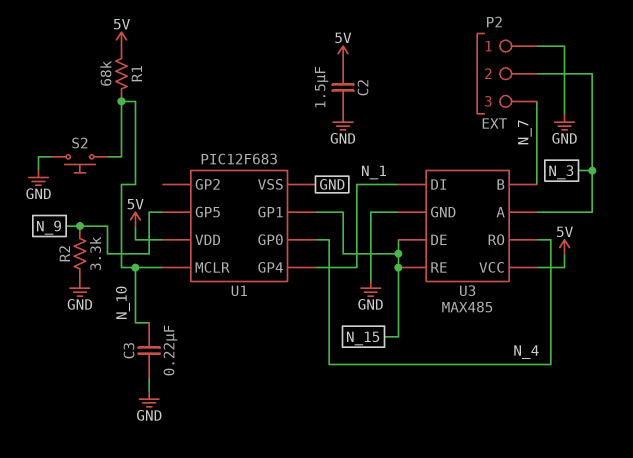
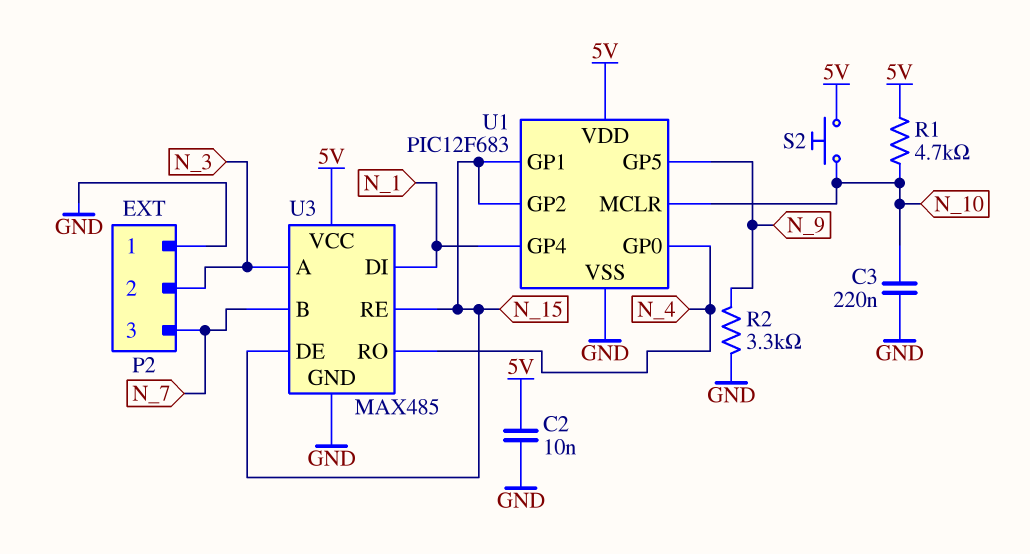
C2: 1.5uF (5V, GND) -> 10nF (5V, GND)
R1: 68k (5V, N_10) -> 4.7k (5V, N_10)
S2: button (GND, N_10) -> button (5V, N_10)
U1 pin GP2: none -> N_15

